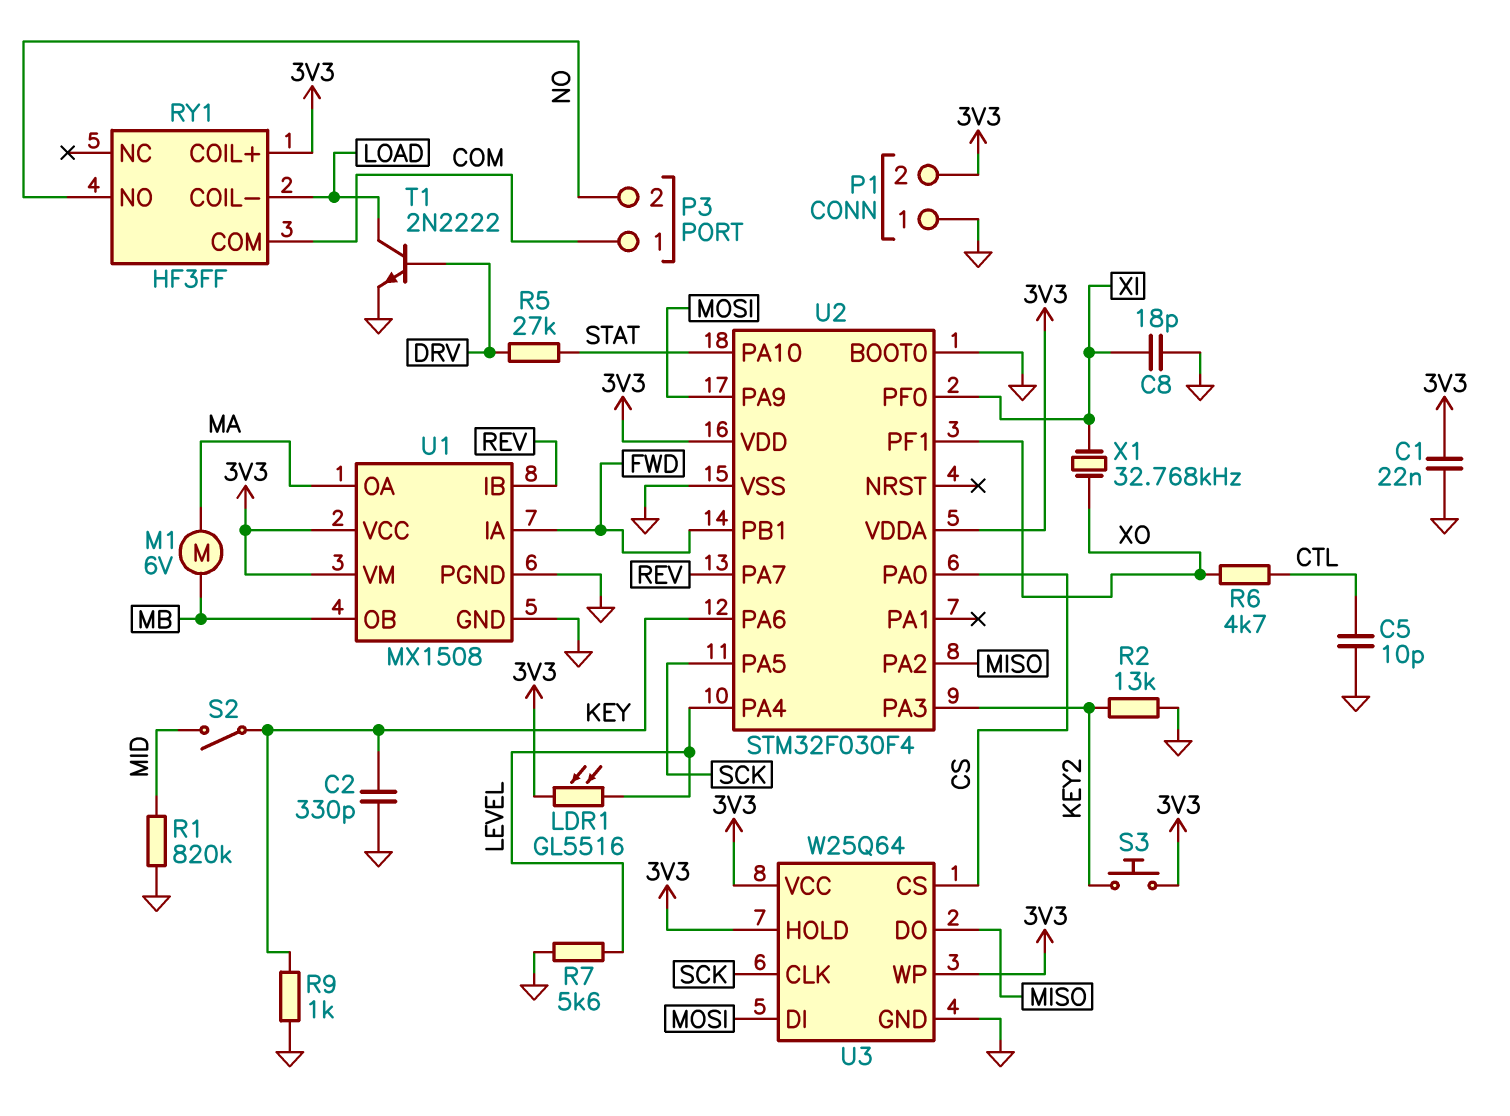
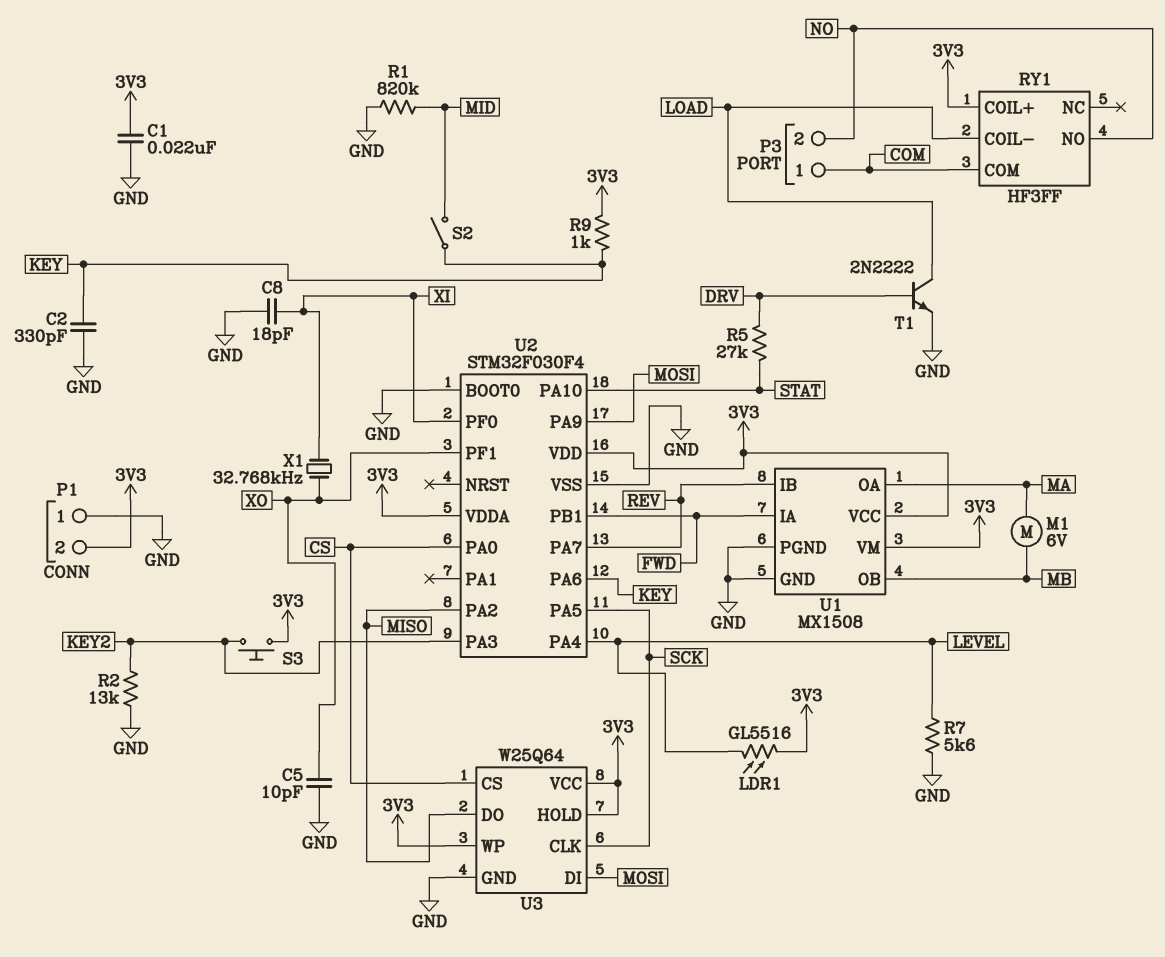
C5: 10pF (CTL, GND) -> 10pF (GND, XO)
R6: 4.7k (CTL, XO) -> none
R9: 1k (GND, KEY) -> 1k (3V3, KEY)

